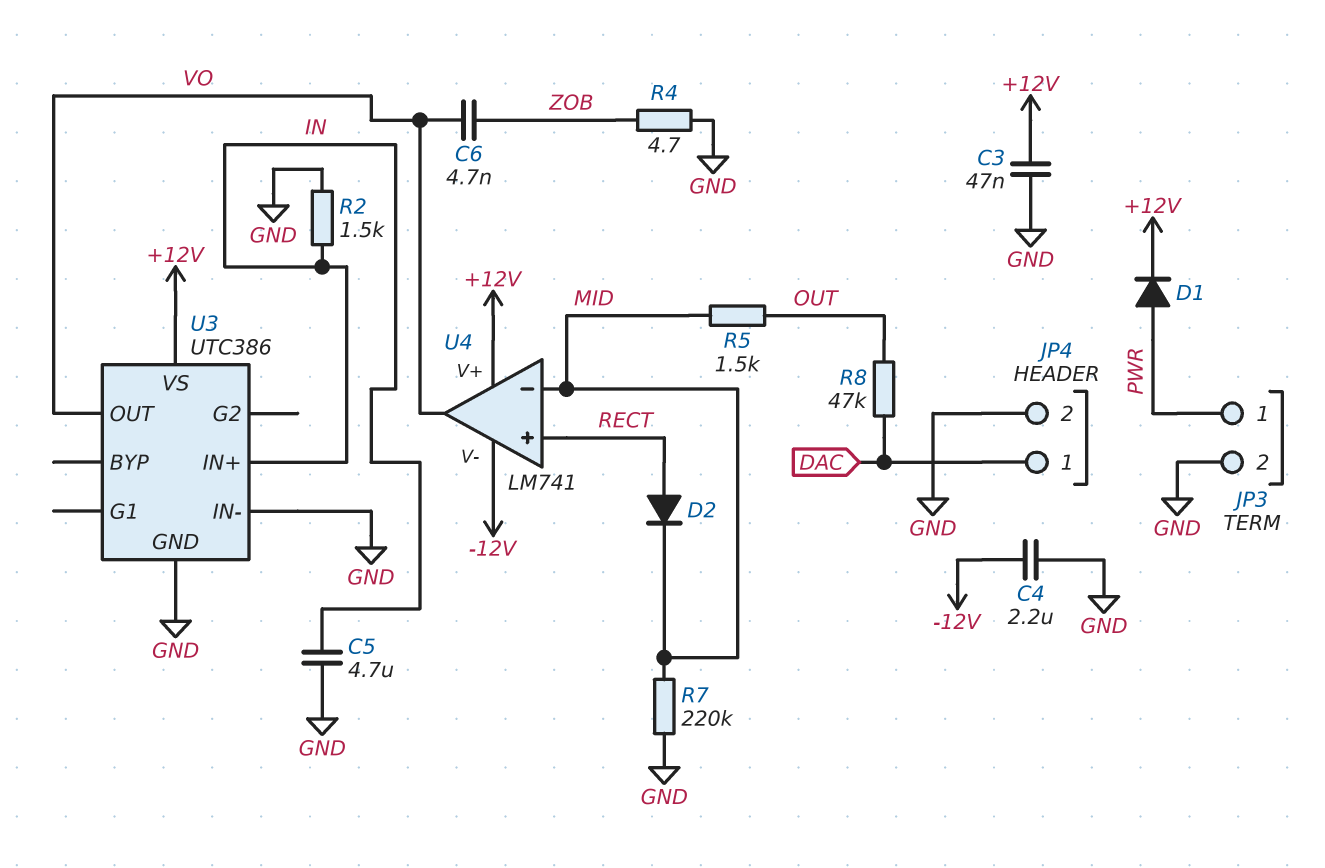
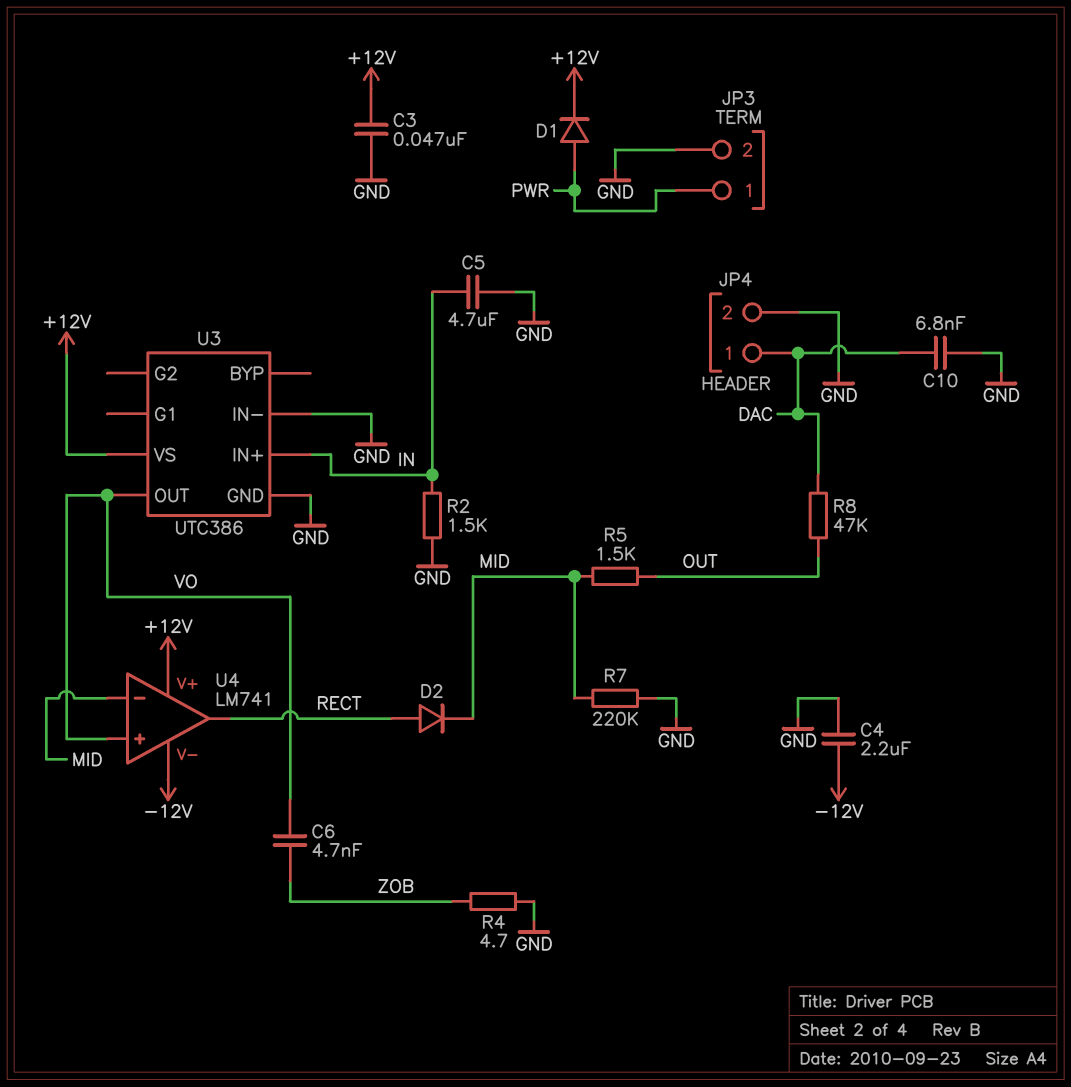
C10: none -> 6.8nF (DAC, GND)
U4 pin in+: RECT -> VO
U4 pin out: VO -> RECT

